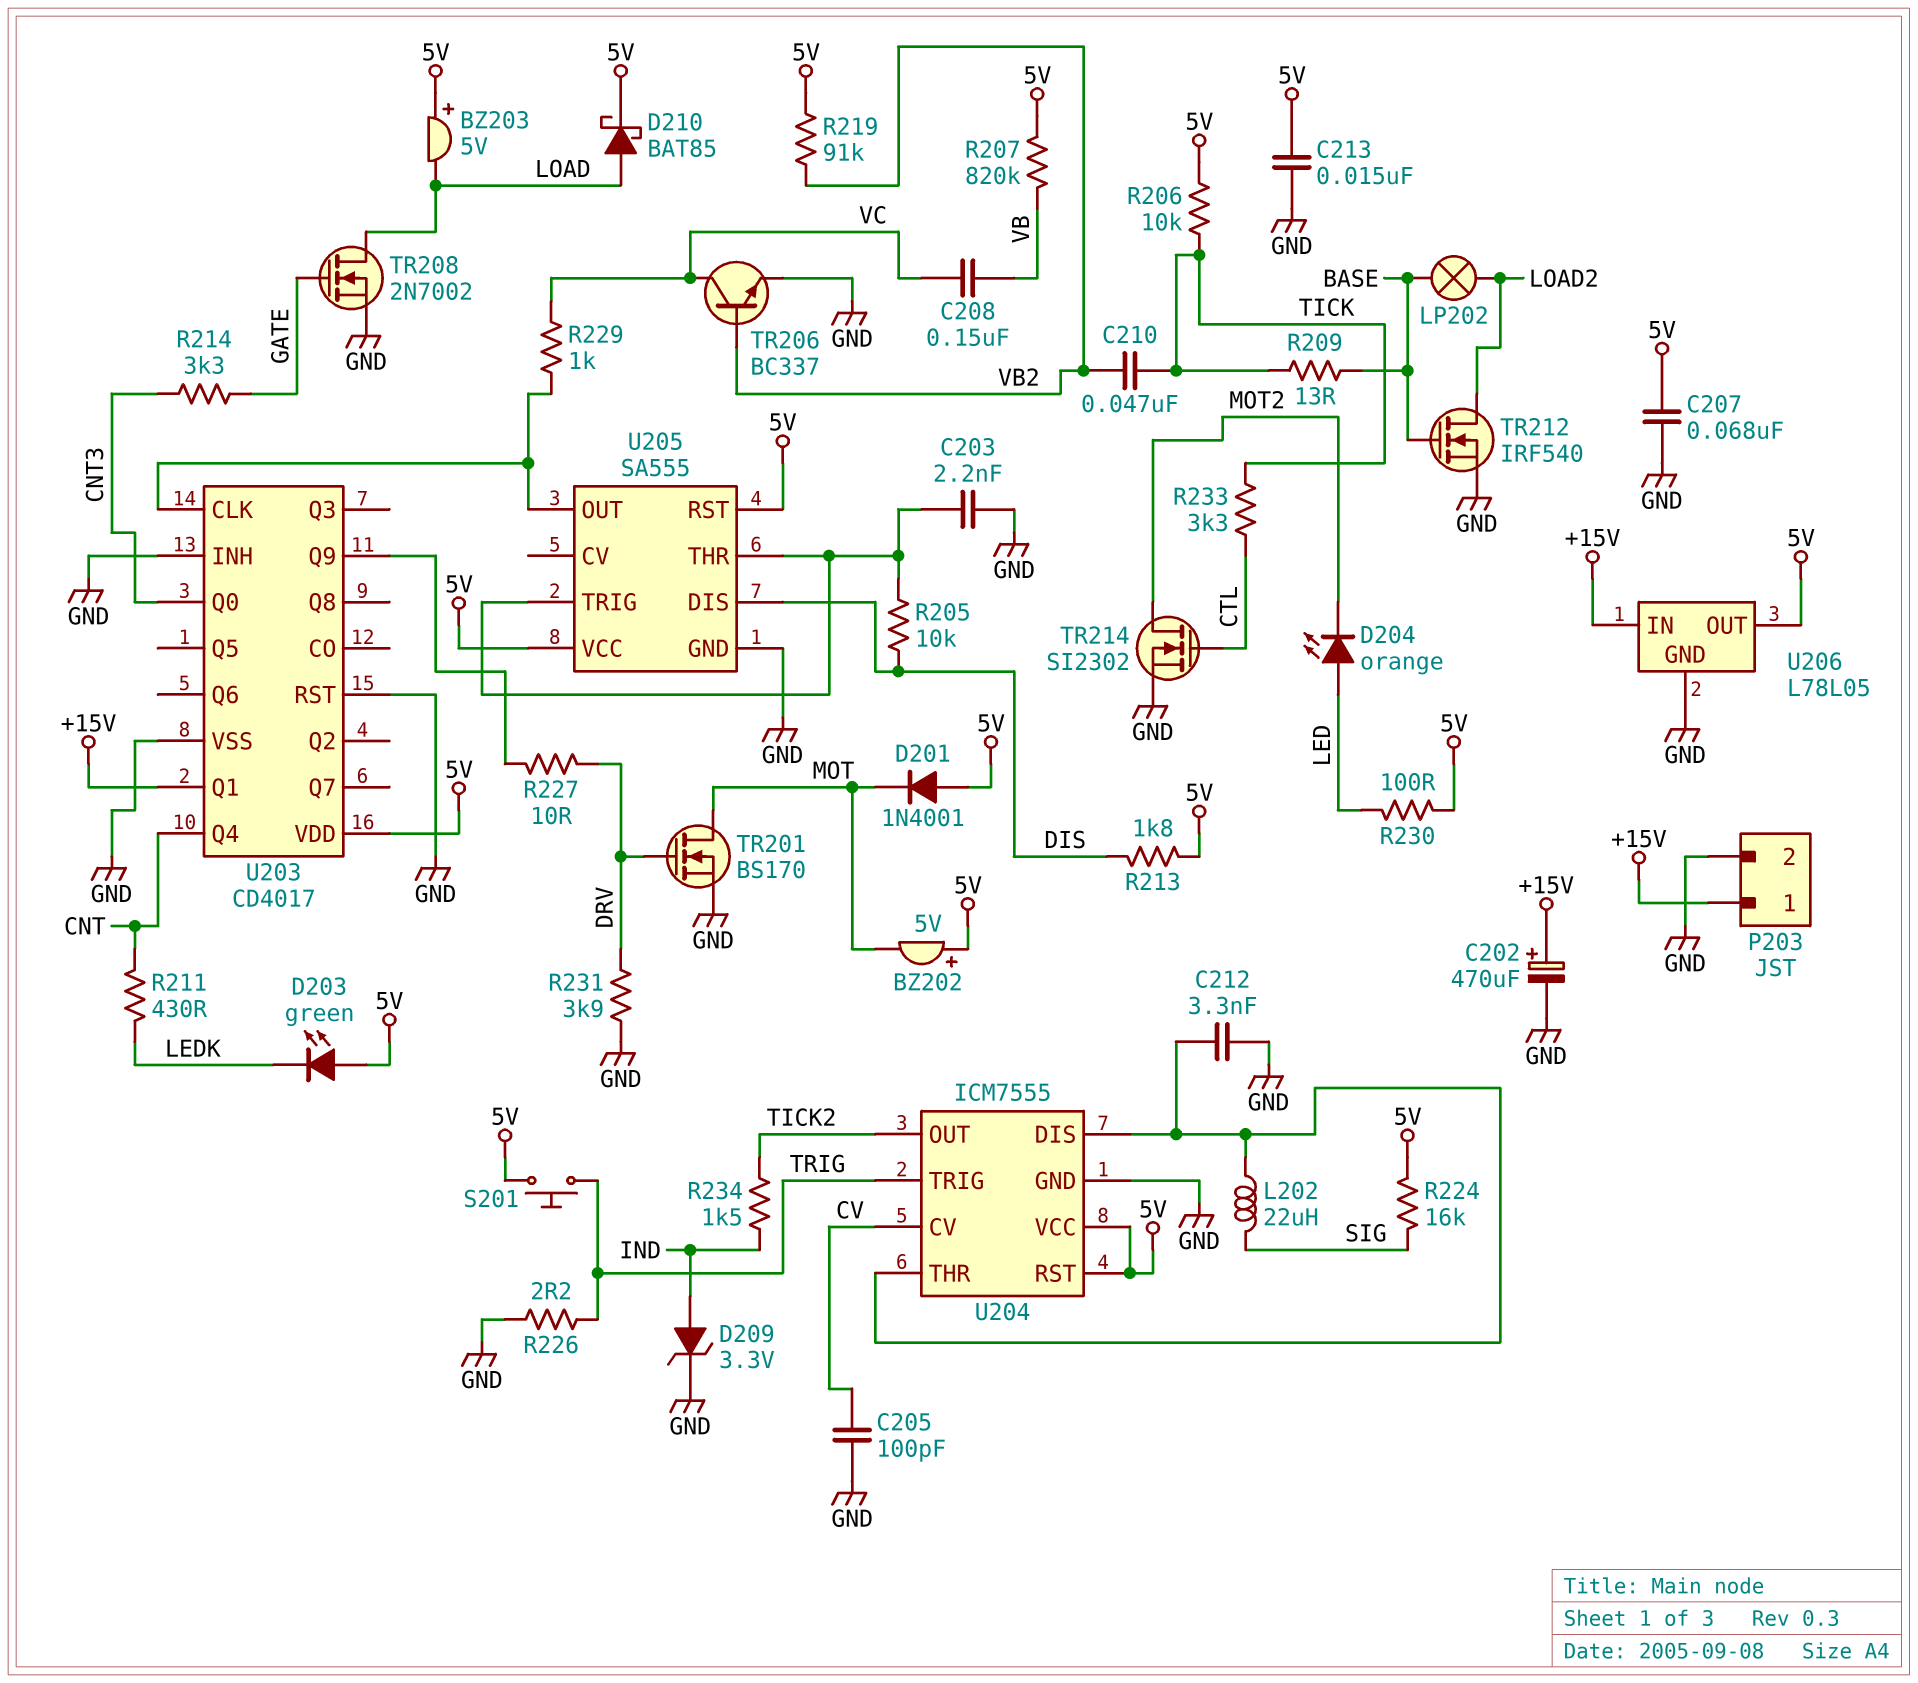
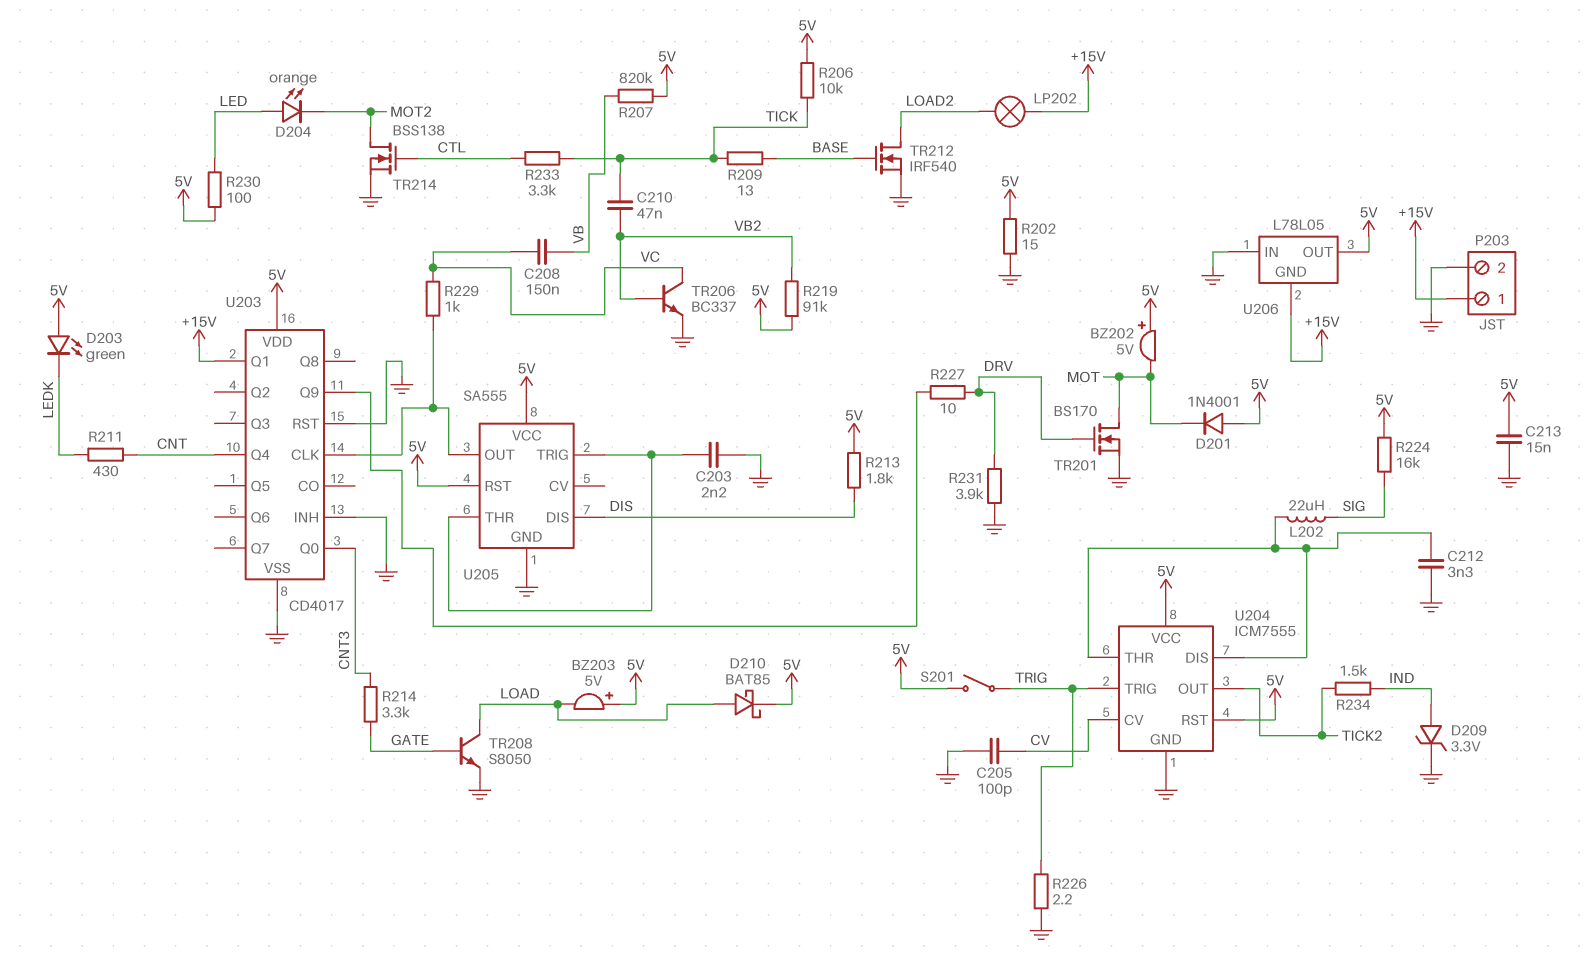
C202: 470uF (plus +15V, minus GND) -> none
C207: 68nF (5V, GND) -> none
LP202: lamp (BASE, LOAD2) -> lamp (+15V, LOAD2)
R202: none -> 15 (5V, GND)
R205: 10k (DIS, U205/THR) -> none
S201: button (5V, TRIG) -> switch (5V, TRIG)
TR208: NMOS 2N7002 (G GATE, D LOAD, S GND) -> NPN S8050 (B GATE, C LOAD, E GND)
TR214: NMOS SI2302 (G CTL, D MOT2, S GND) -> NMOS BSS138 (G CTL, D MOT2, S GND)
U206 pin GND: GND -> +15V
U206 pin IN: +15V -> GND

